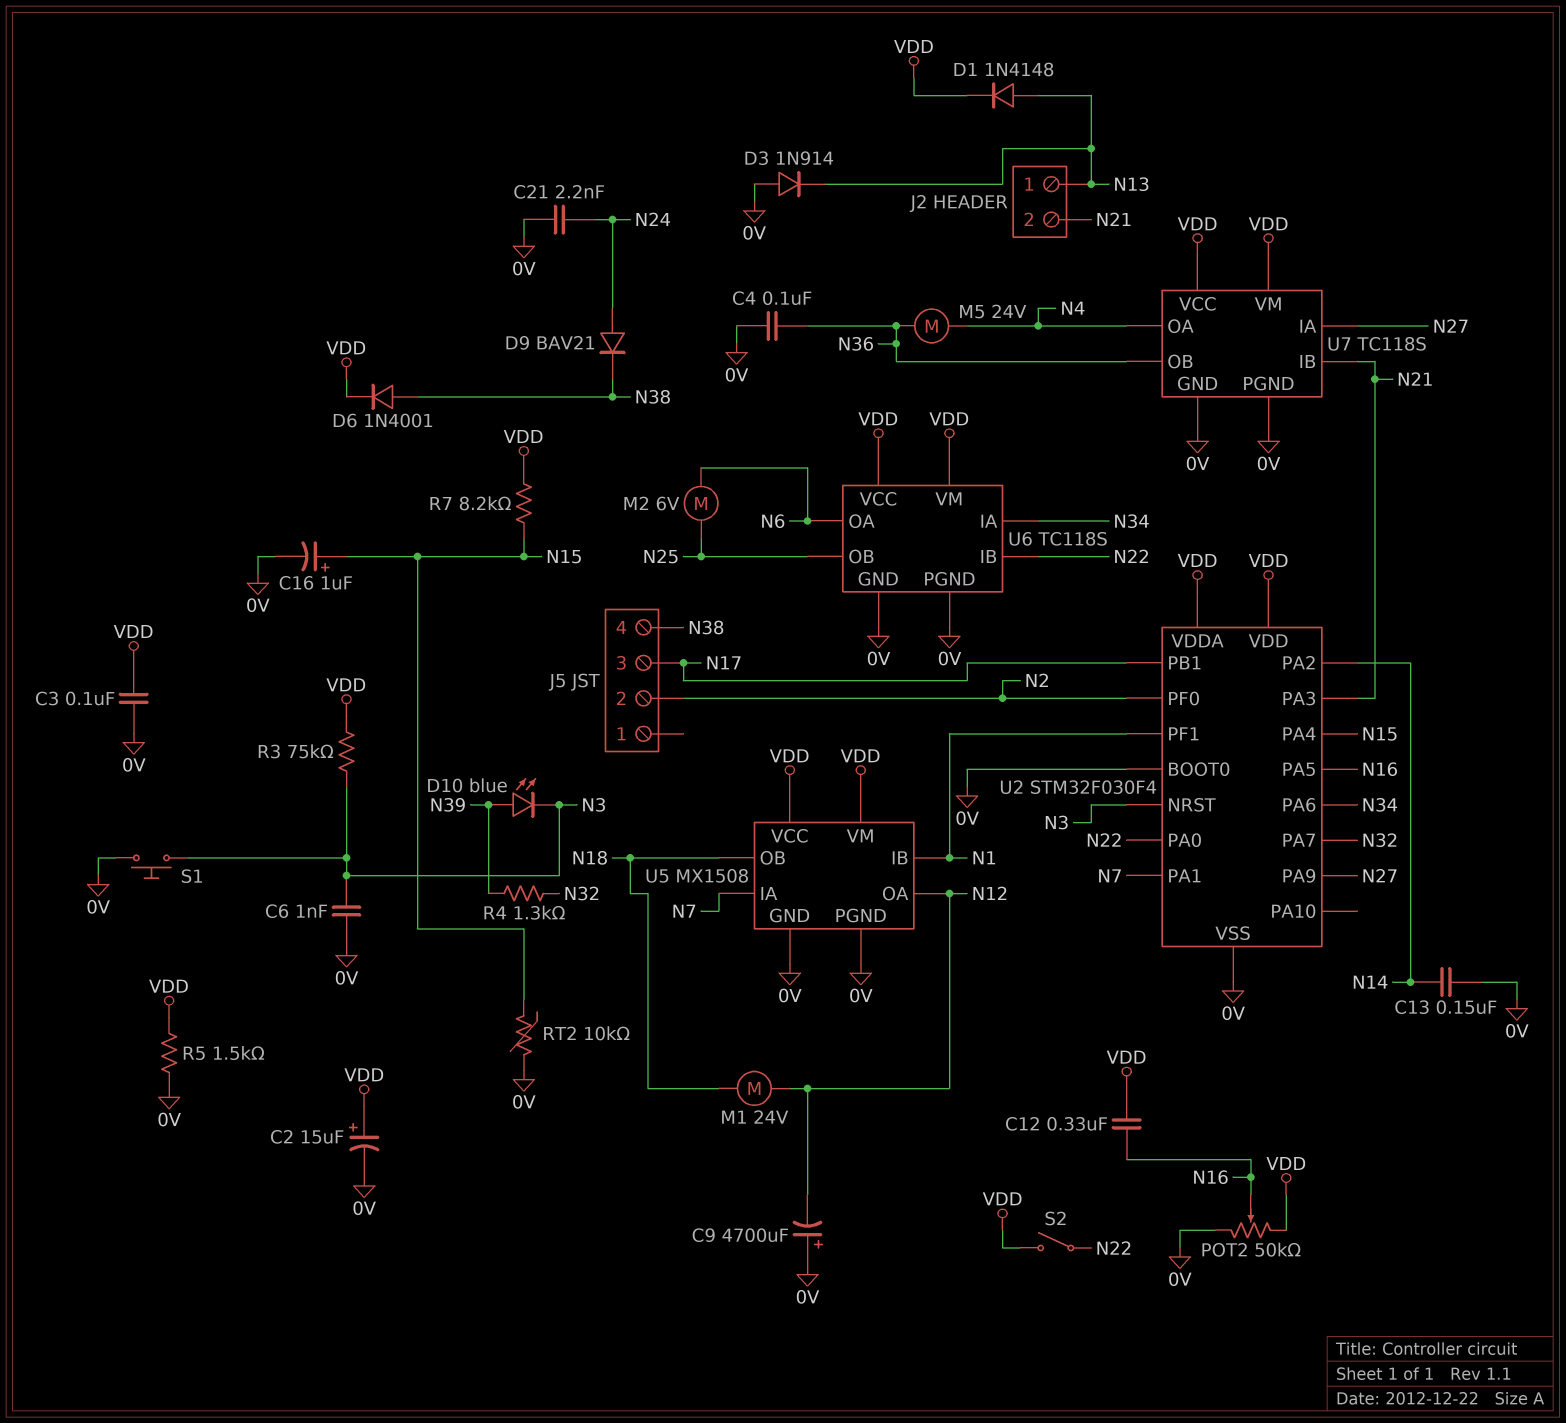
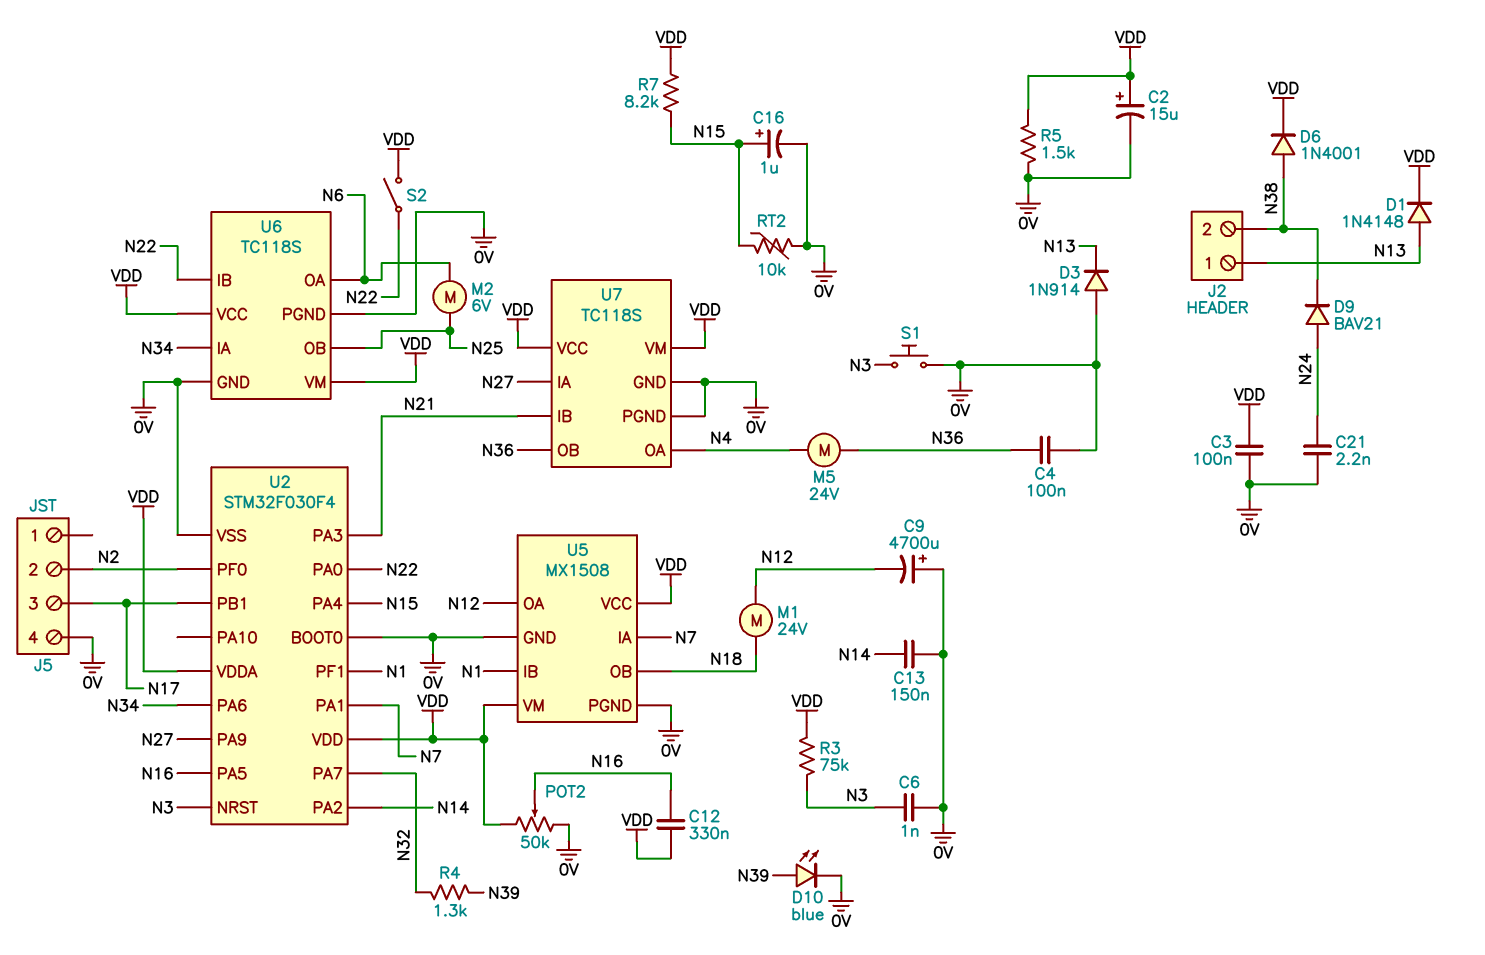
D10: LED blue (A N39, K N3) -> LED blue (A N39, K 0V)
J2 pin 2: N21 -> N38
J5 pin 4: N38 -> 0V

